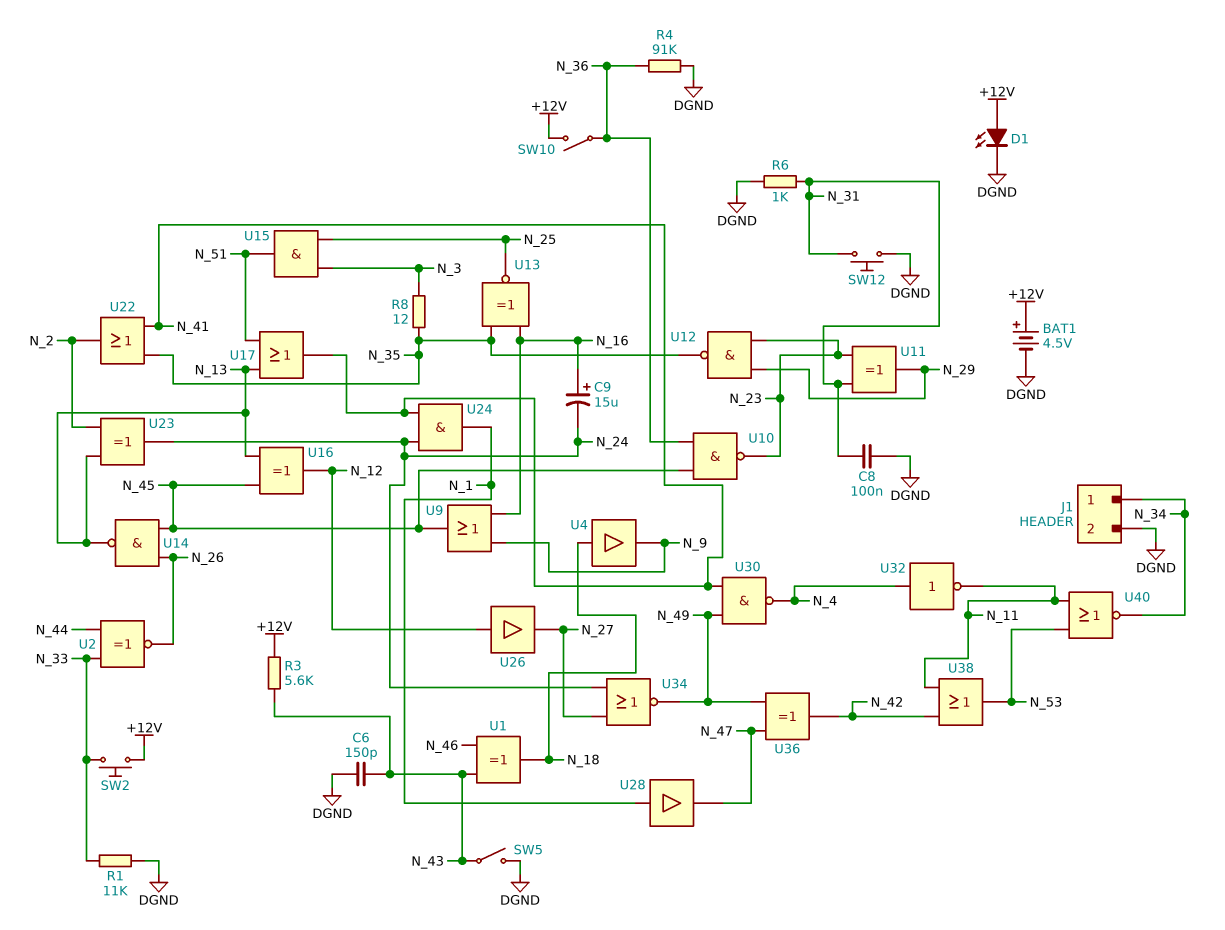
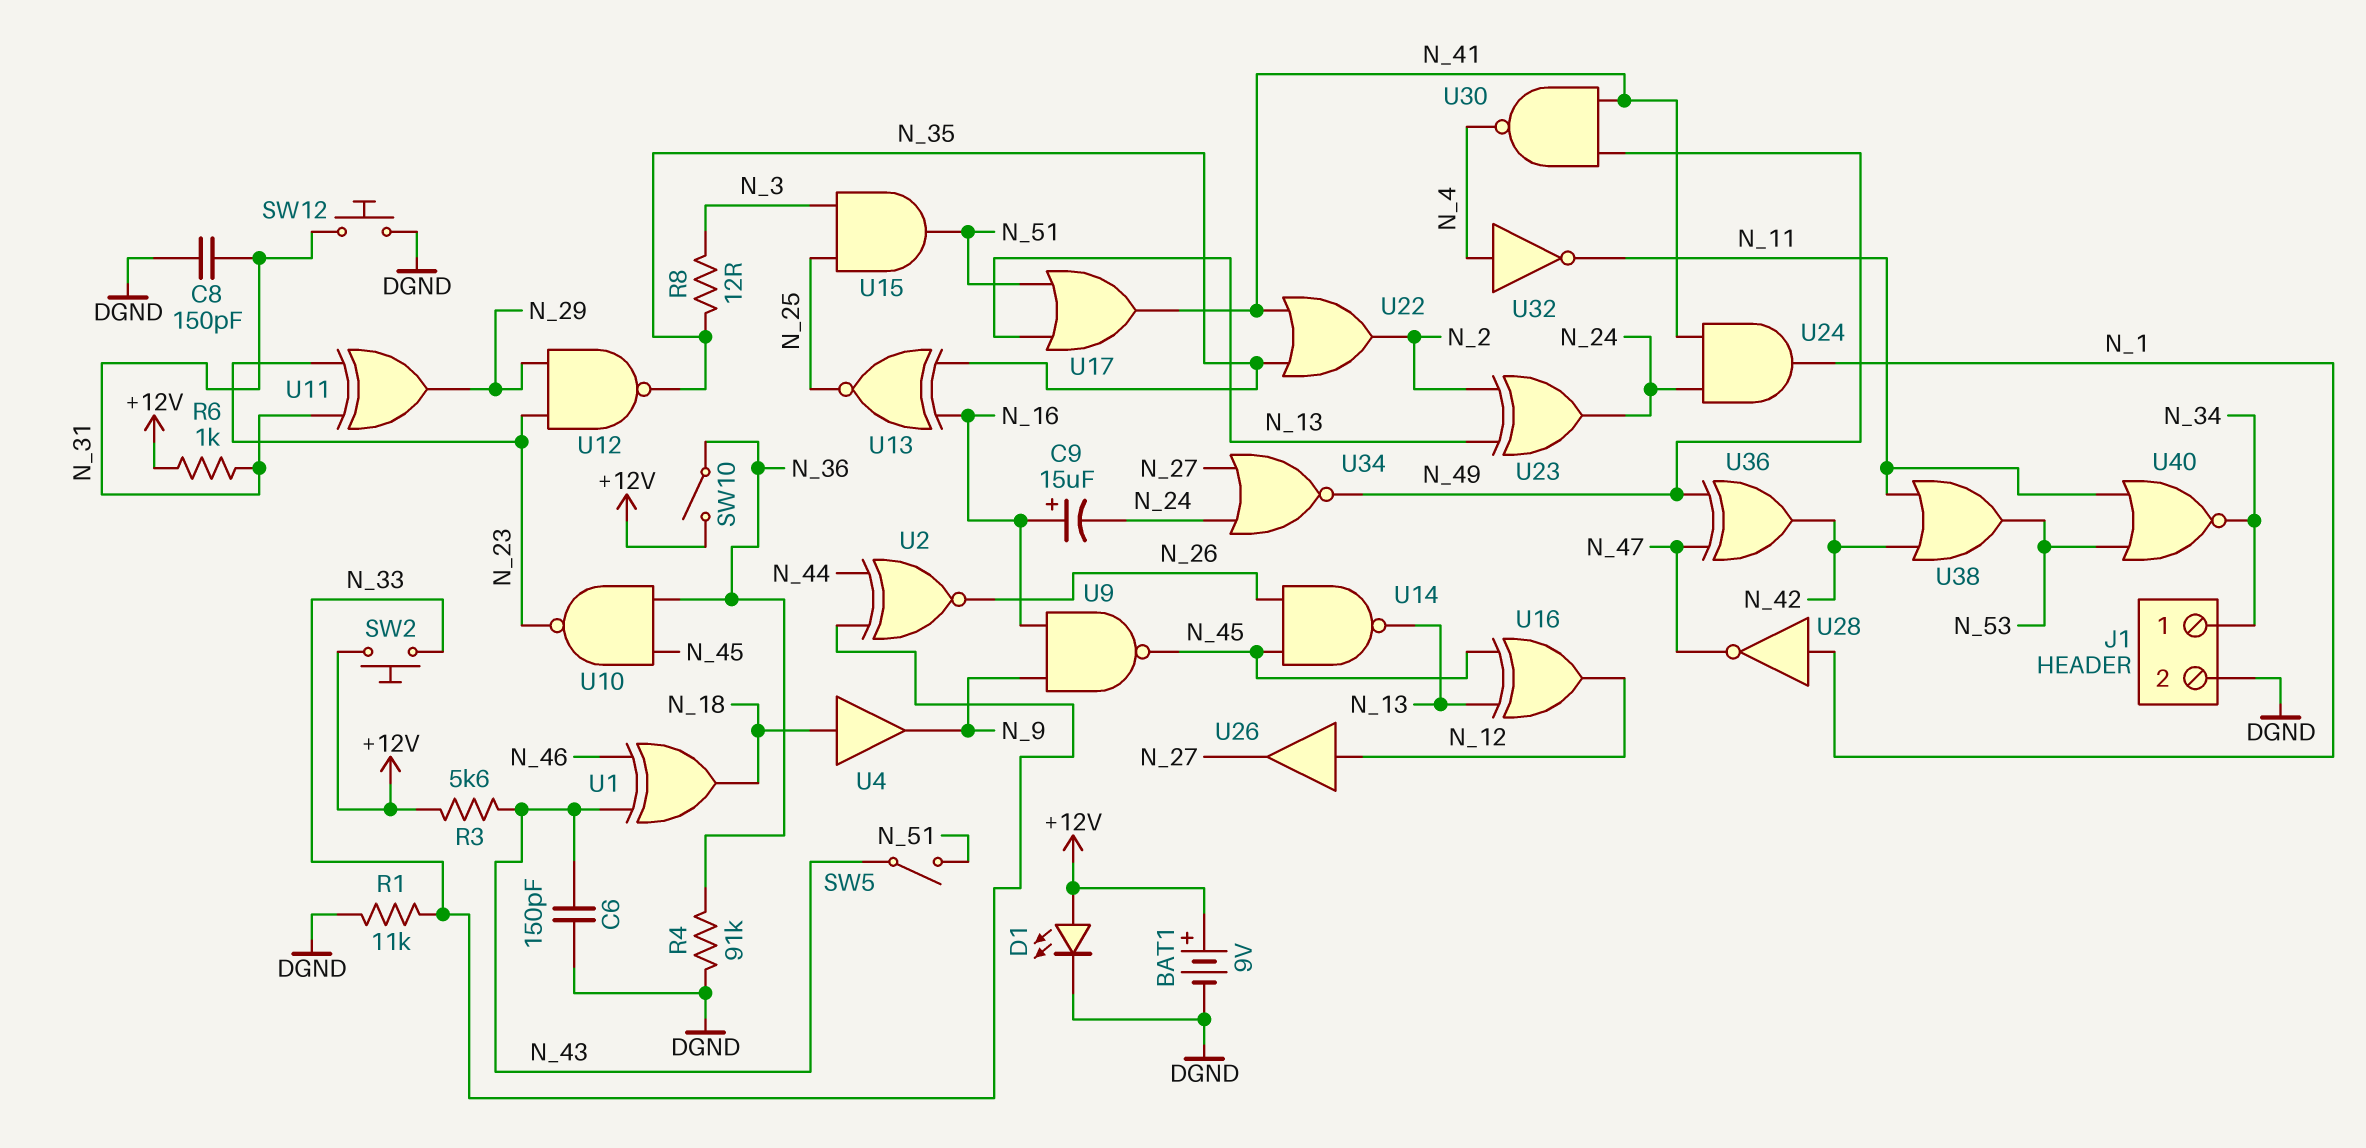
BAT1: 4.5V (plus +12V, minus DGND) -> 9V (plus +12V, minus DGND)
C8: 100nF (DGND, N_31) -> 150pF (DGND, N_31)
R6: 1k (DGND, N_31) -> 1k (+12V, N_31)
SW5: switch (DGND, N_43) -> switch (N_43, N_51)
U9: OR (in N_9, in N_16, out N_45) -> NAND (in N_9, in N_16, out N_45)
U28: buffer (in N_1, out N_47) -> NOT (in N_1, out N_47)

